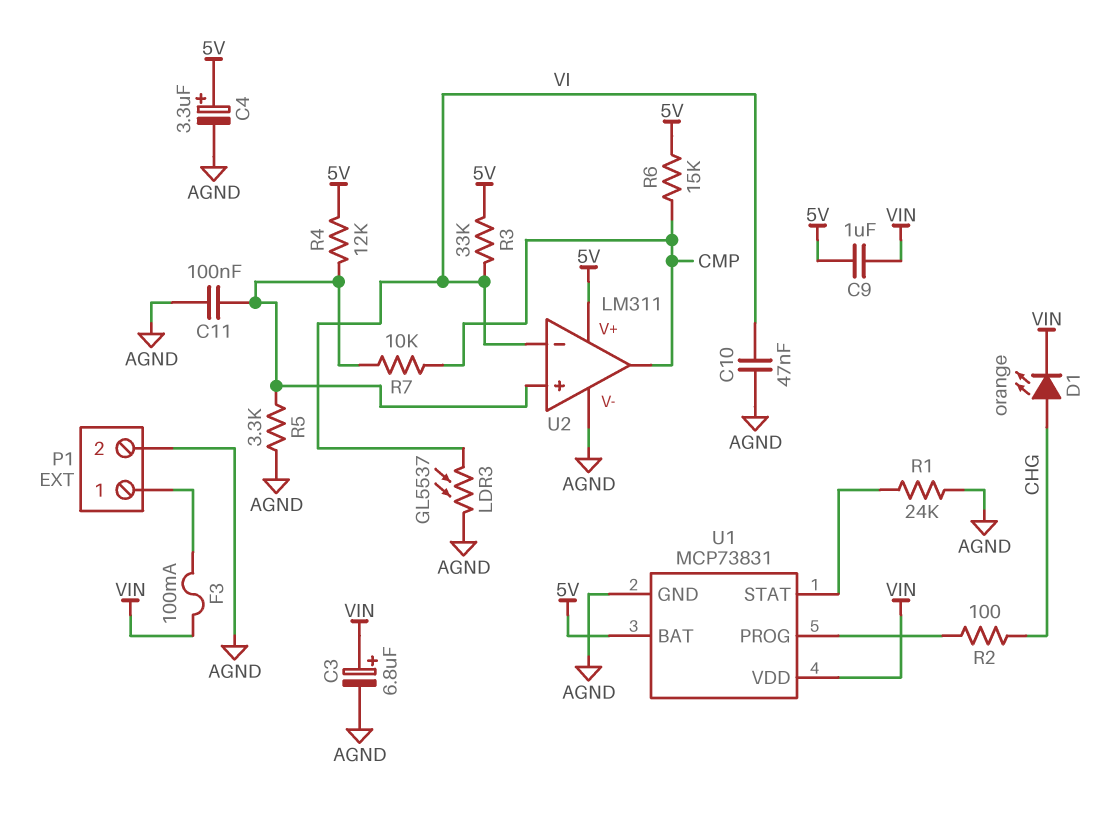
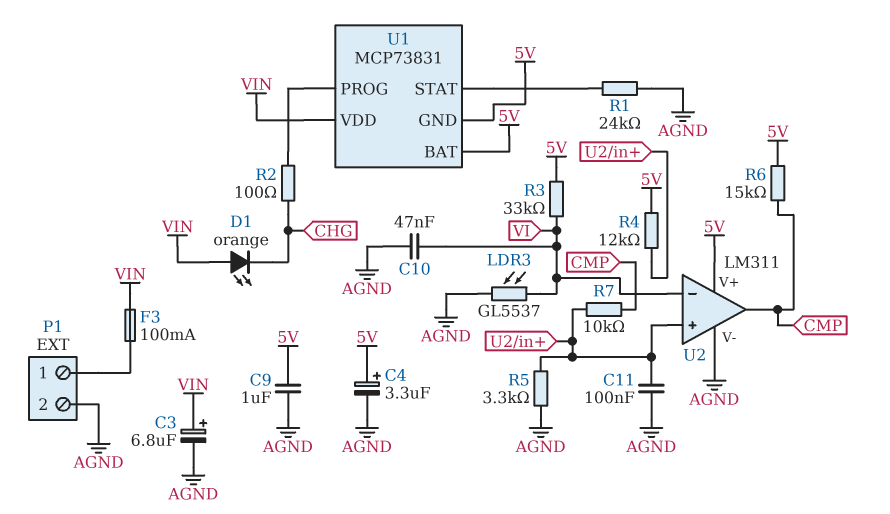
C9: 1uF (5V, VIN) -> 1uF (5V, AGND)
D1: LED orange (A CHG, K VIN) -> LED orange (A VIN, K CHG)
U1 pin GND: AGND -> 5V

